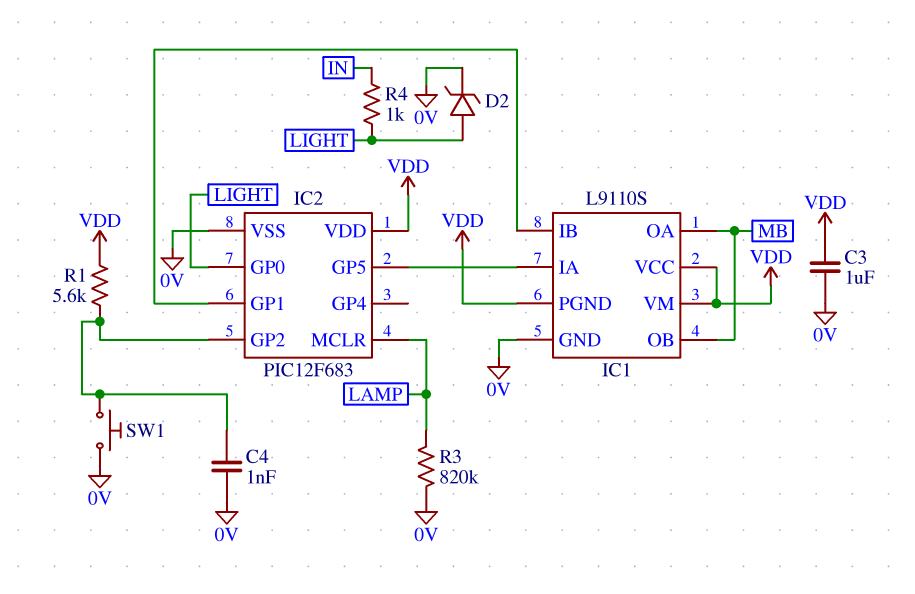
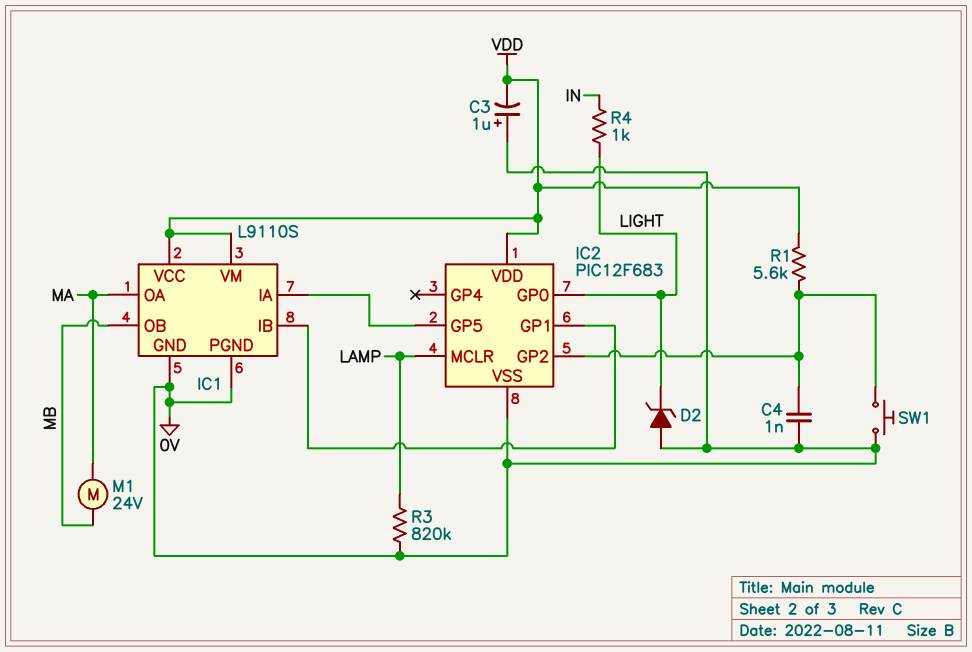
C3: 1uF (0V, VDD) -> 1uF (plus 0V, minus VDD)
D2: zener (A LIGHT, K 0V) -> zener (A 0V, K LIGHT)
IC1 pin OA: MB -> MA
IC1 pin PGND: VDD -> 0V
M1: none -> motor 24V (MA, MB)

